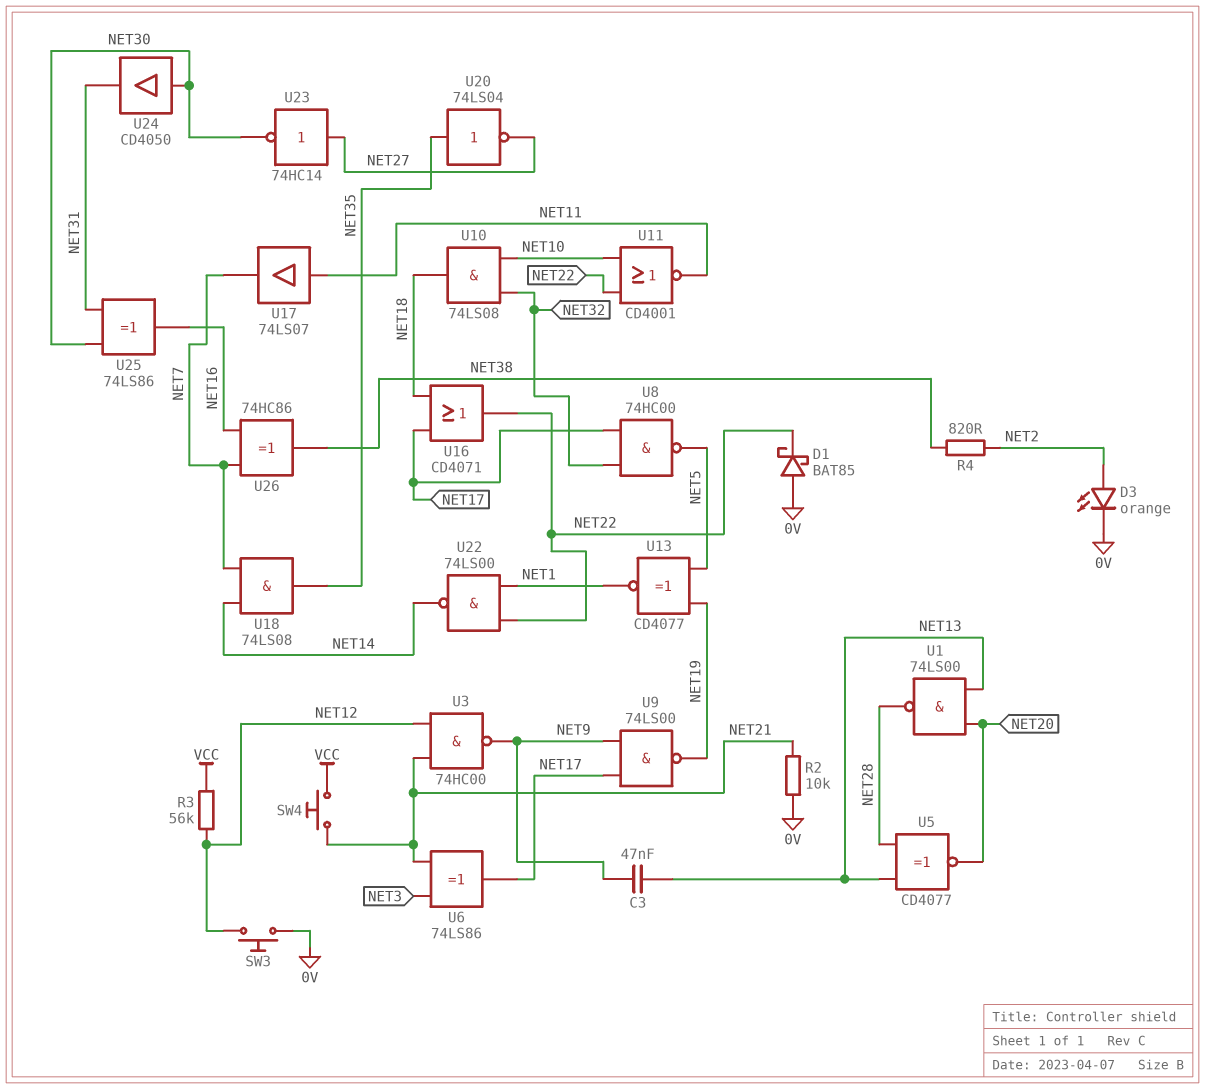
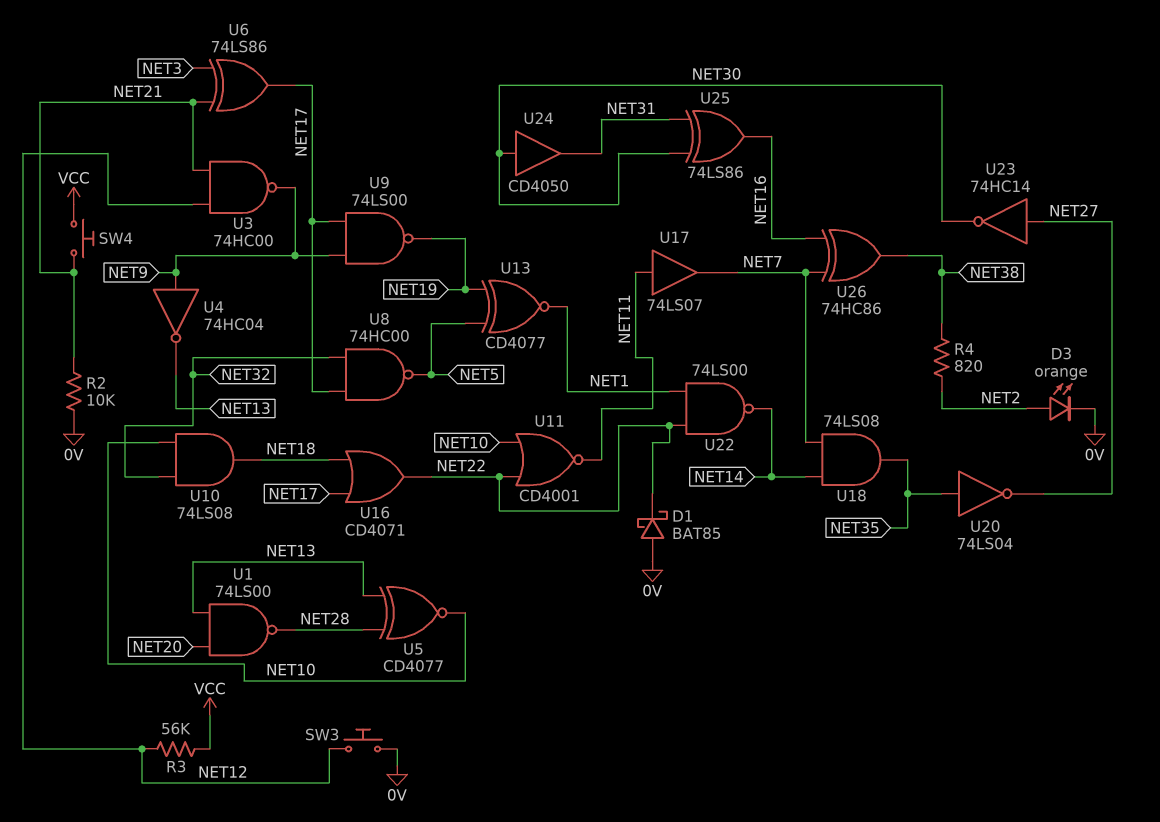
C3: 47nF (NET9, NET13) -> none
U4: none -> NOT 74HC04 (in NET9, out NET13)
U5: XNOR CD4077 (in NET13, in NET28, out NET20) -> XNOR CD4077 (in NET13, in NET28, out NET10)

